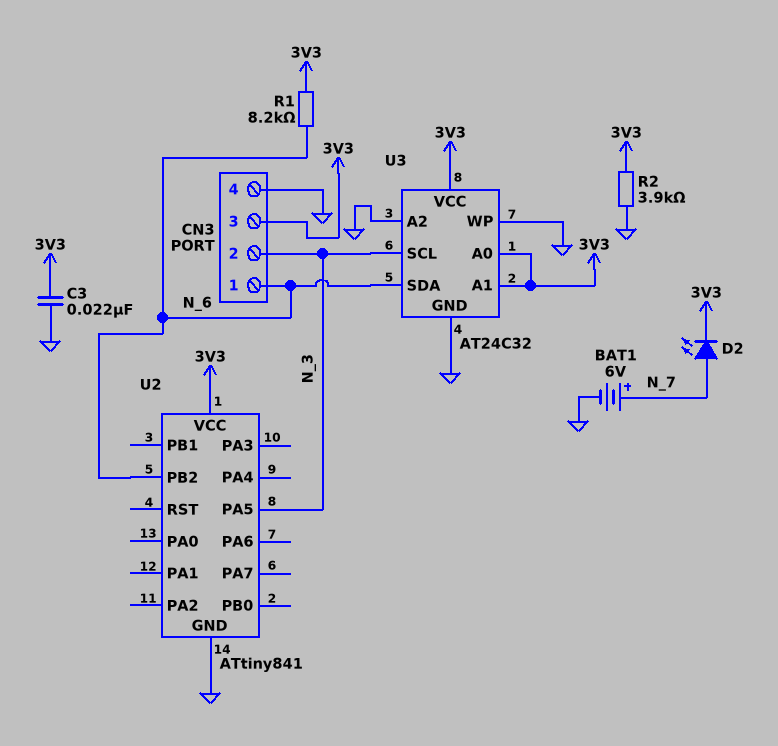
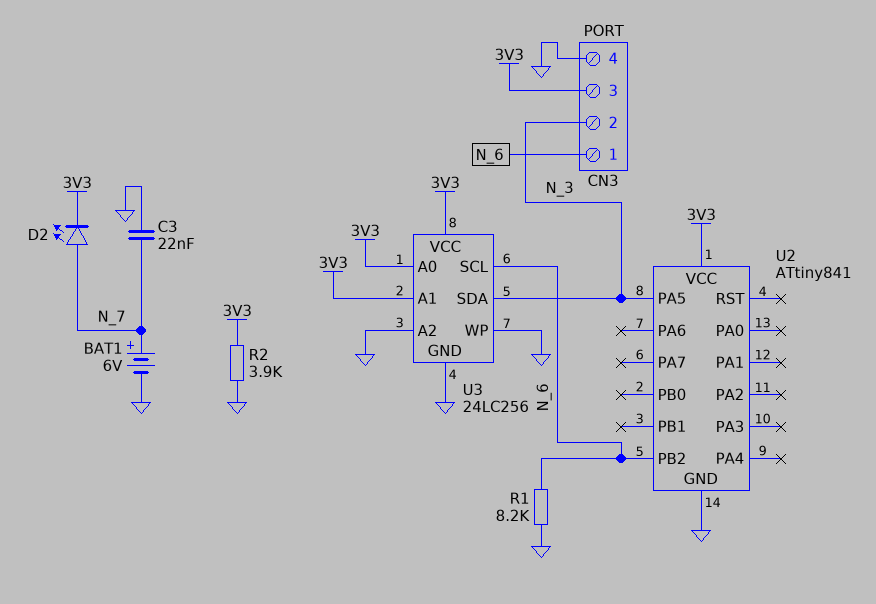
C3: 22nF (3V3, GND) -> 22nF (GND, N_7)
R1: 8.2k (3V3, N_6) -> 8.2k (GND, N_6)
U3: AT24C32 -> 24LC256
U3 pin SCL: N_3 -> N_6
U3 pin SDA: N_6 -> N_3

